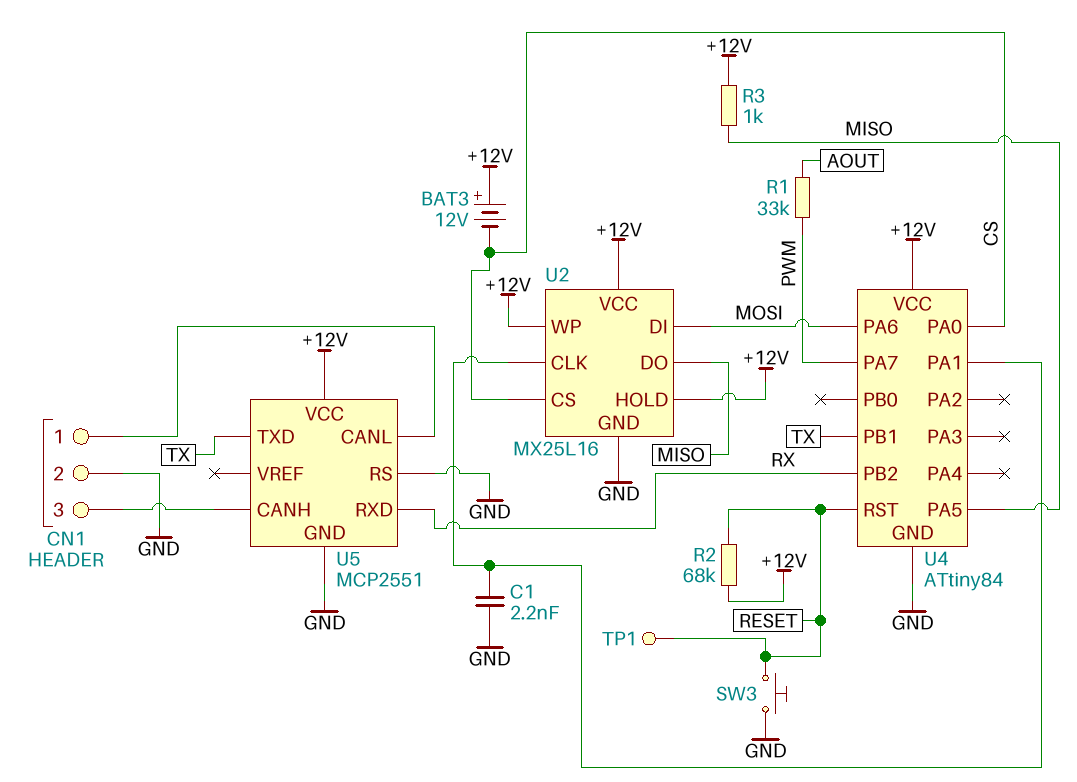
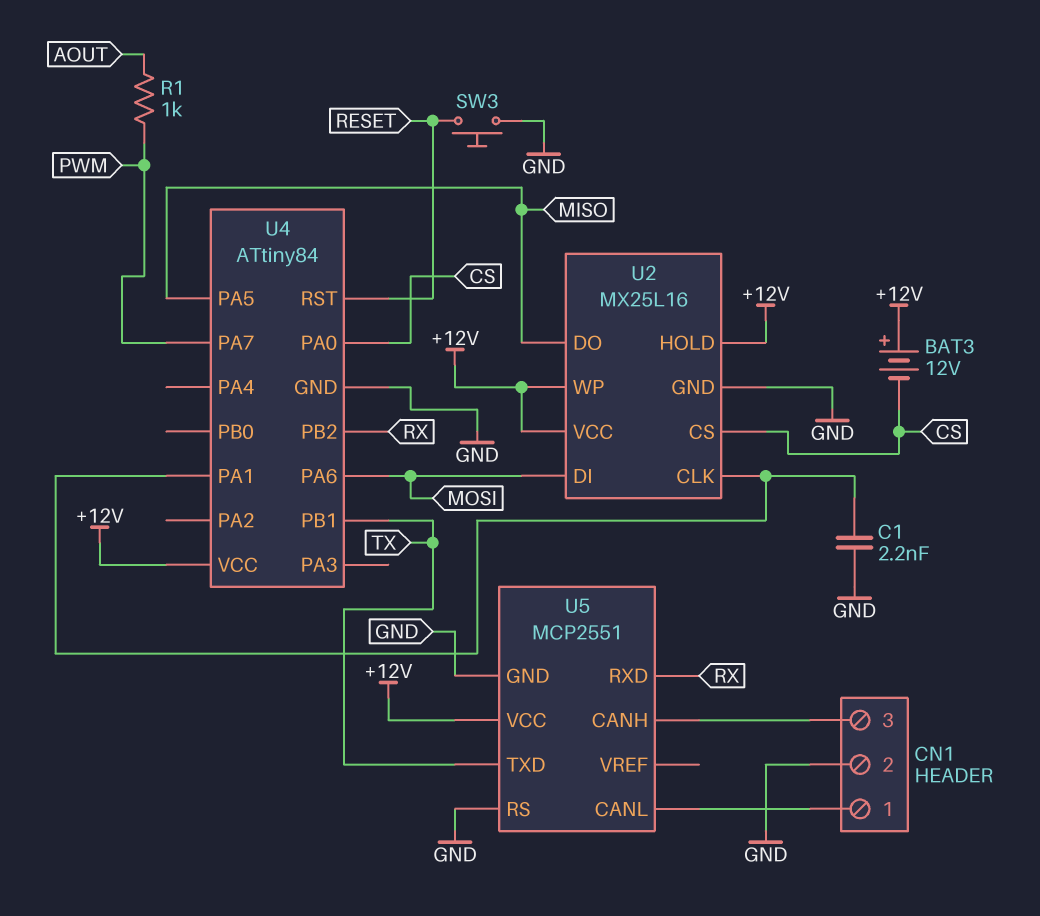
R1: 33k (AOUT, PWM) -> 1k (AOUT, PWM)
R2: 68k (+12V, RESET) -> none
R3: 1k (+12V, MISO) -> none
TP1: test point (RESET) -> none

